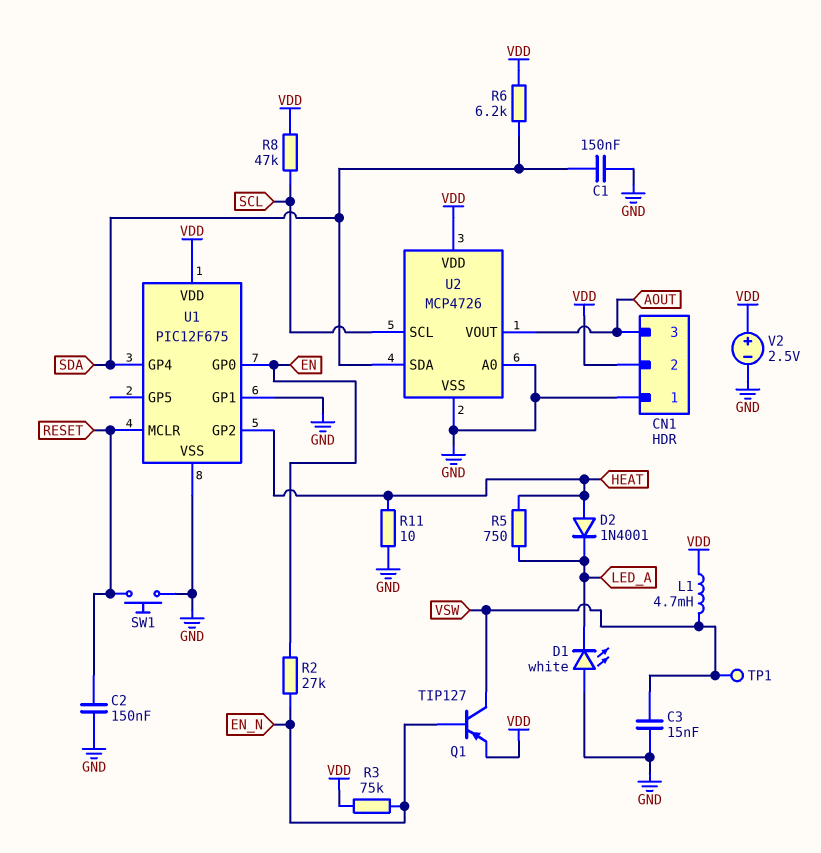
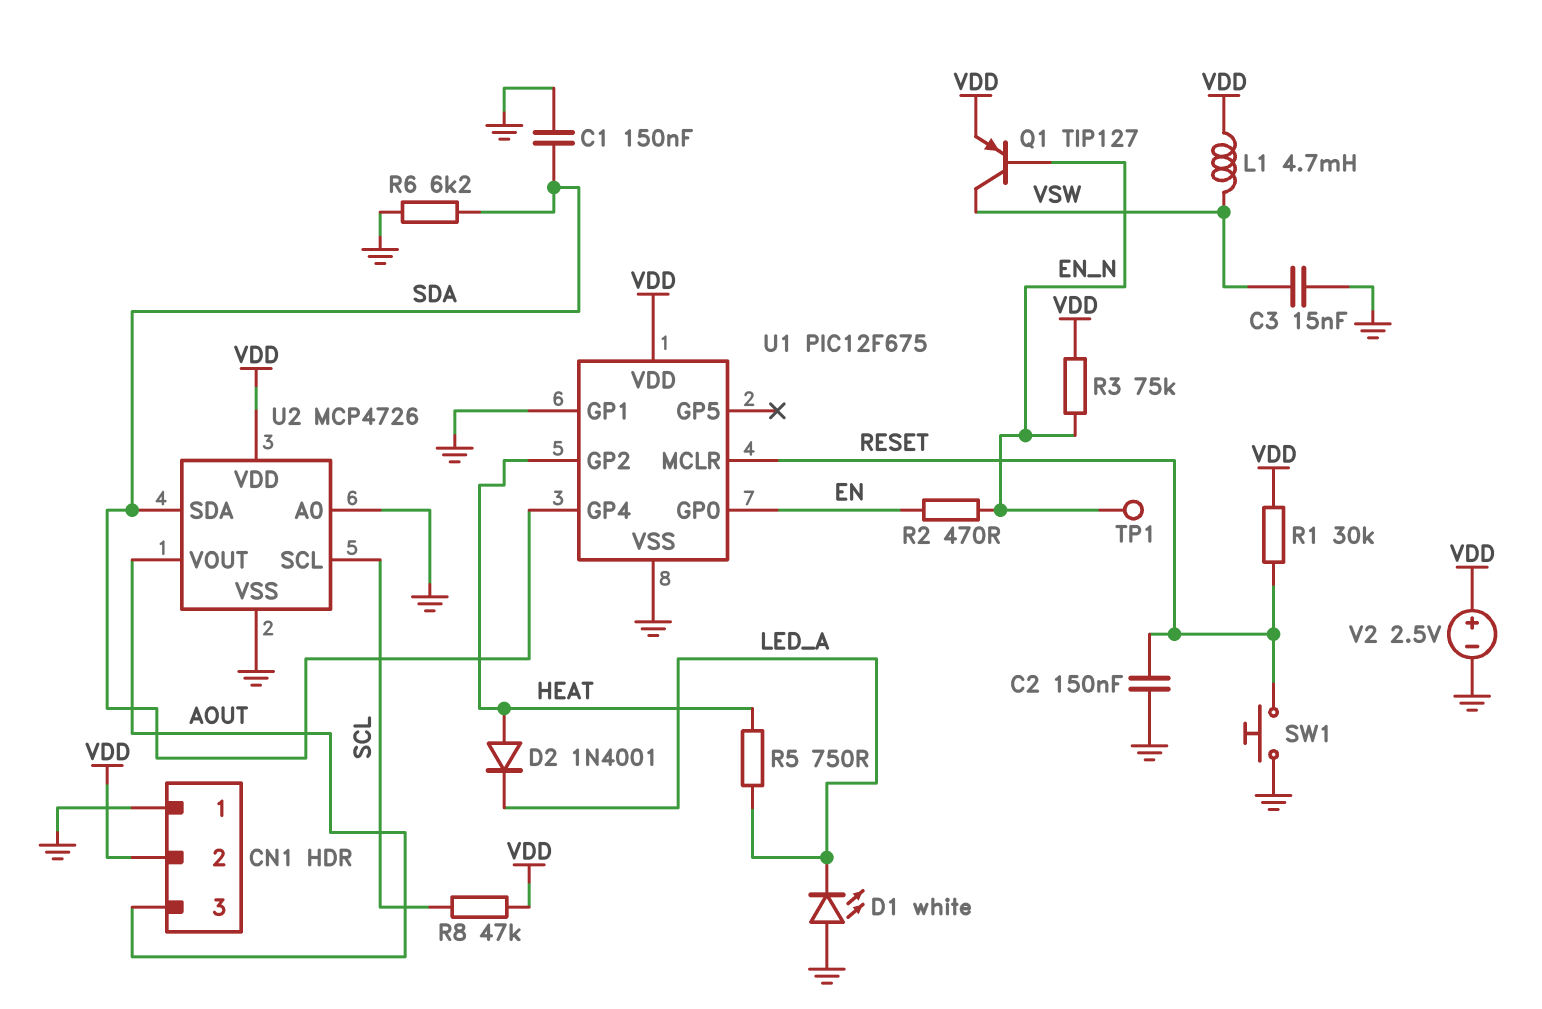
R1: none -> 30k (RESET, VDD)
R2: 27k (EN, EN_N) -> 470 (EN, EN_N)
R6: 6.2k (SDA, VDD) -> 6.2k (GND, SDA)
R11: 10 (GND, HEAT) -> none
TP1: test point (VSW) -> test point (EN_N)

